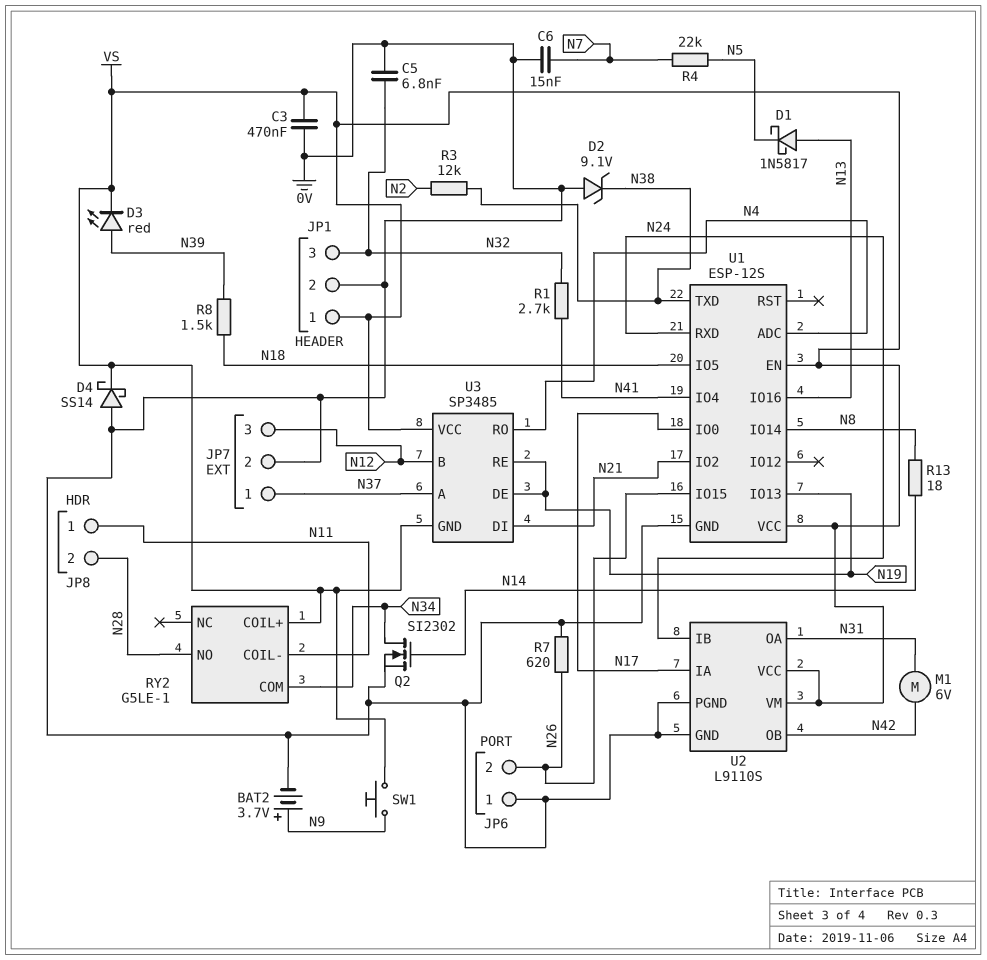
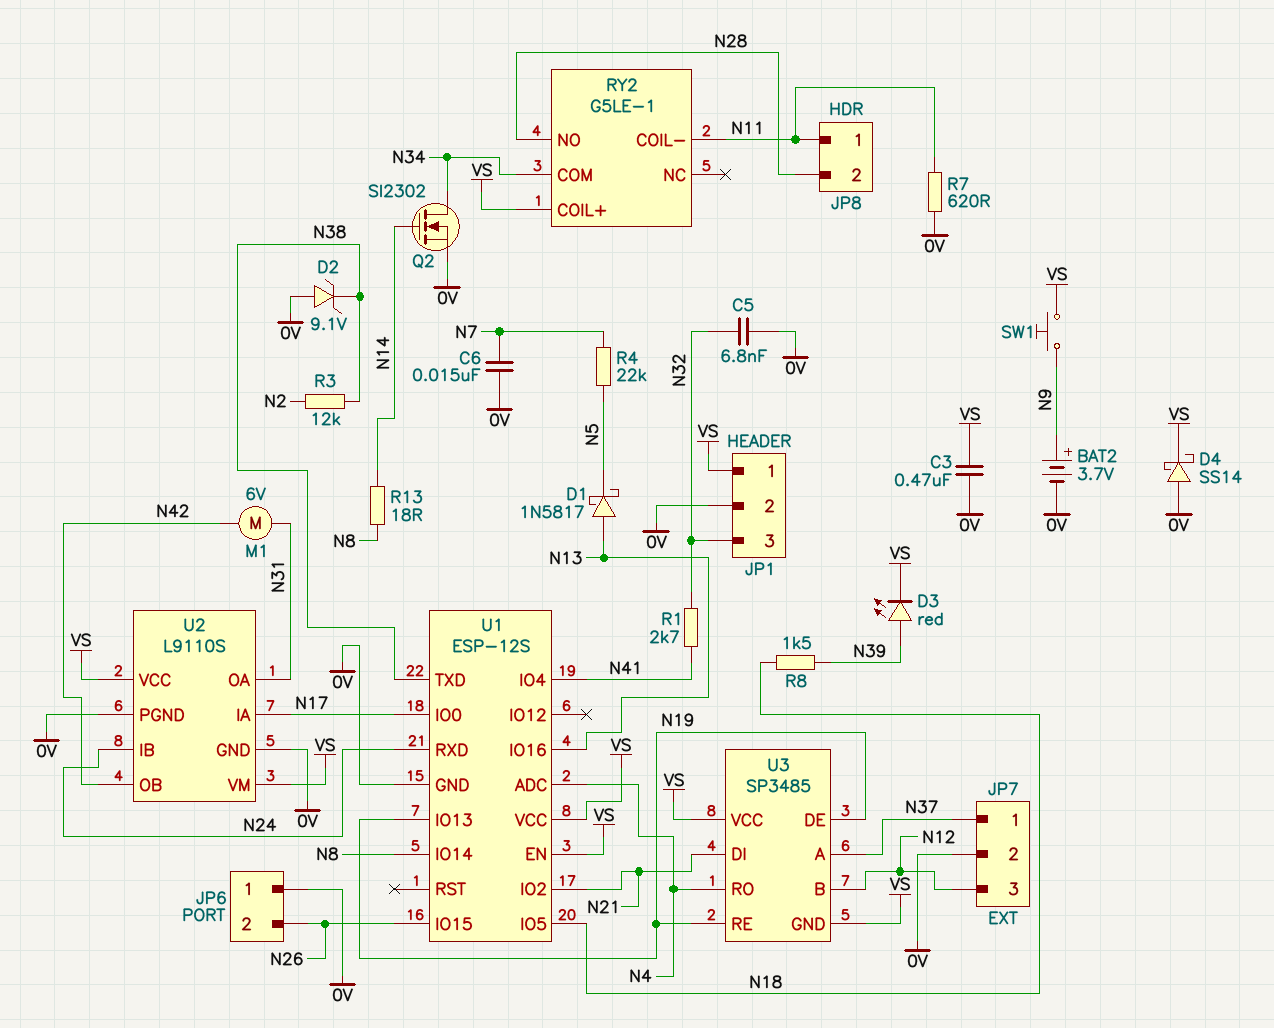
R7: 620 (0V, N26) -> 620 (0V, N11)

